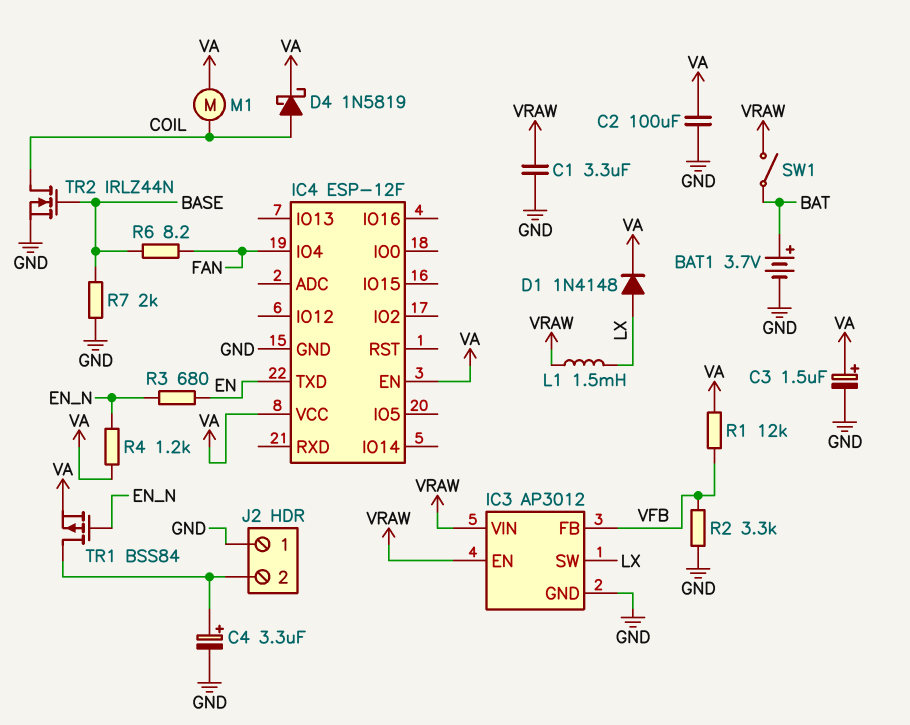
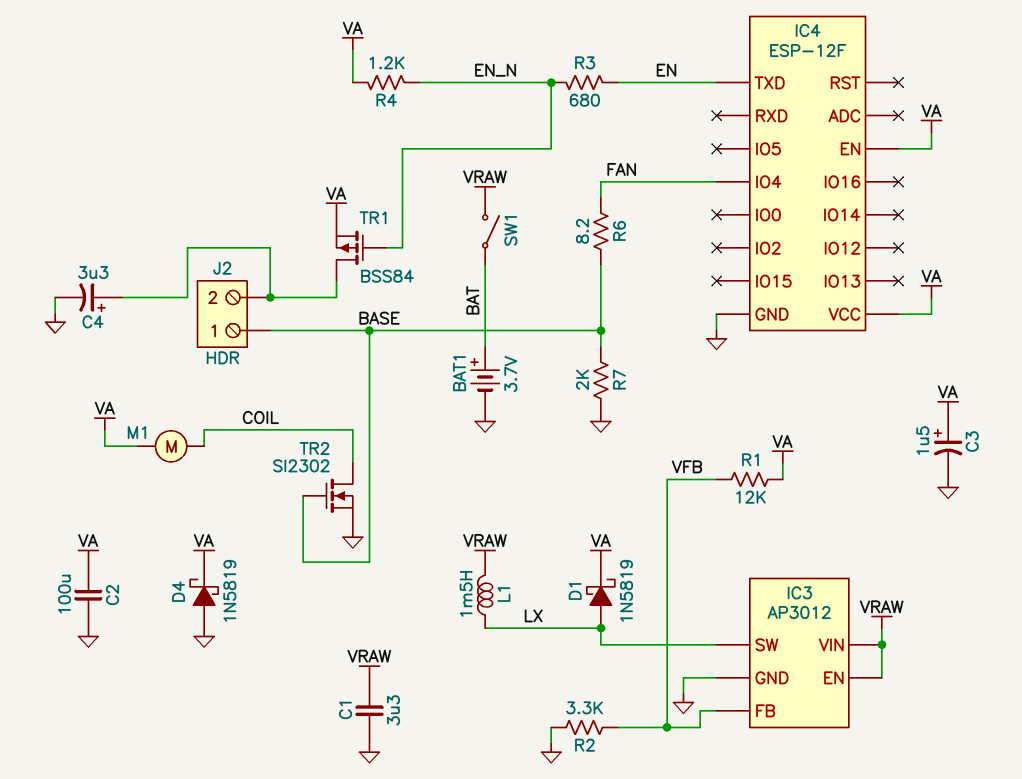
D1: diode 1N4148 (A LX, K VA) -> schottky 1N5819 (A LX, K VA)
D4: schottky 1N5819 (A COIL, K VA) -> schottky 1N5819 (A GND, K VA)
J2 pin 1: GND -> BASE
TR2: NMOS IRLZ44N (G BASE, D COIL, S GND) -> NMOS SI2302 (G BASE, D COIL, S GND)

